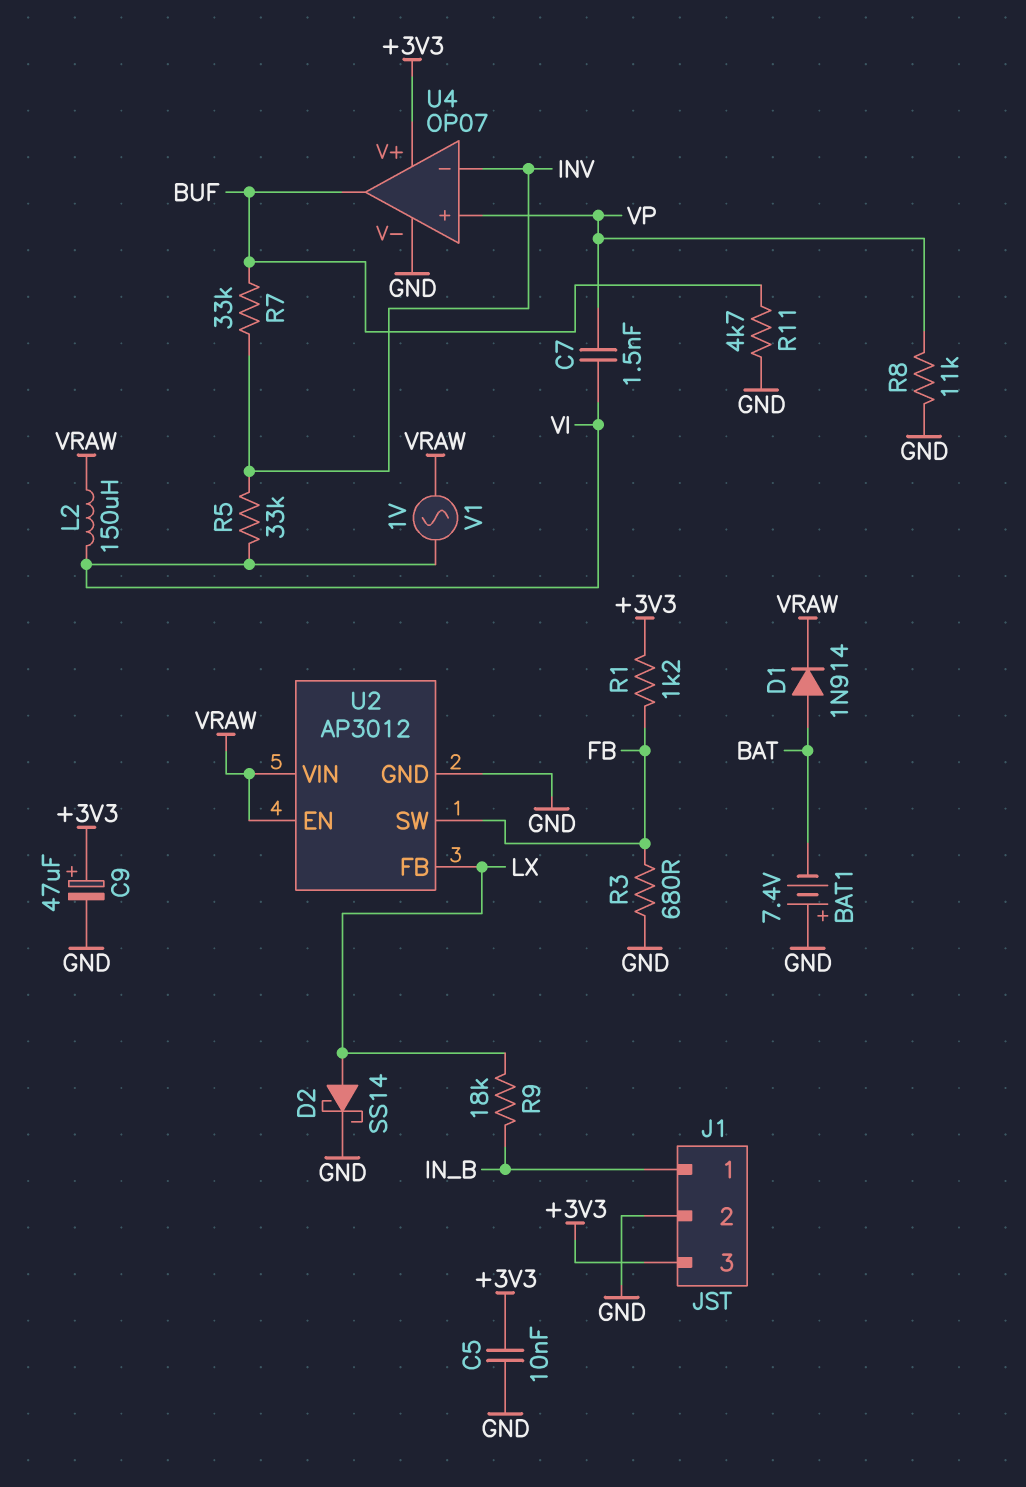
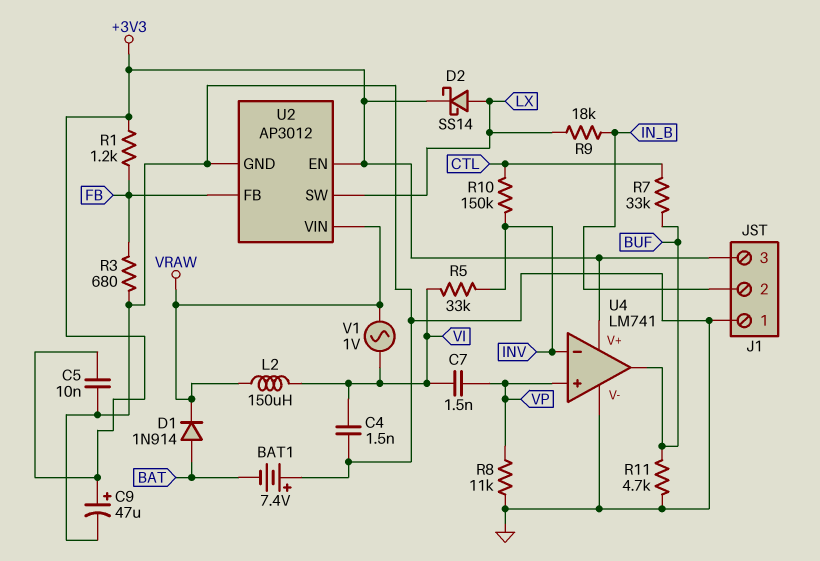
C4: none -> 1.5nF (GND, VI)
D2: schottky SS14 (A LX, K GND) -> schottky SS14 (A LX, K +3V3)
J1 pin 1: IN_B -> GND
J1 pin 2: GND -> IN_B
R7: 33k (BUF, INV) -> 33k (BUF, CTL)
R10: none -> 150k (CTL, INV)
U2 pin EN: VRAW -> +3V3
U2 pin FB: LX -> FB
U2 pin SW: FB -> LX
U4: OP07 -> LM741

